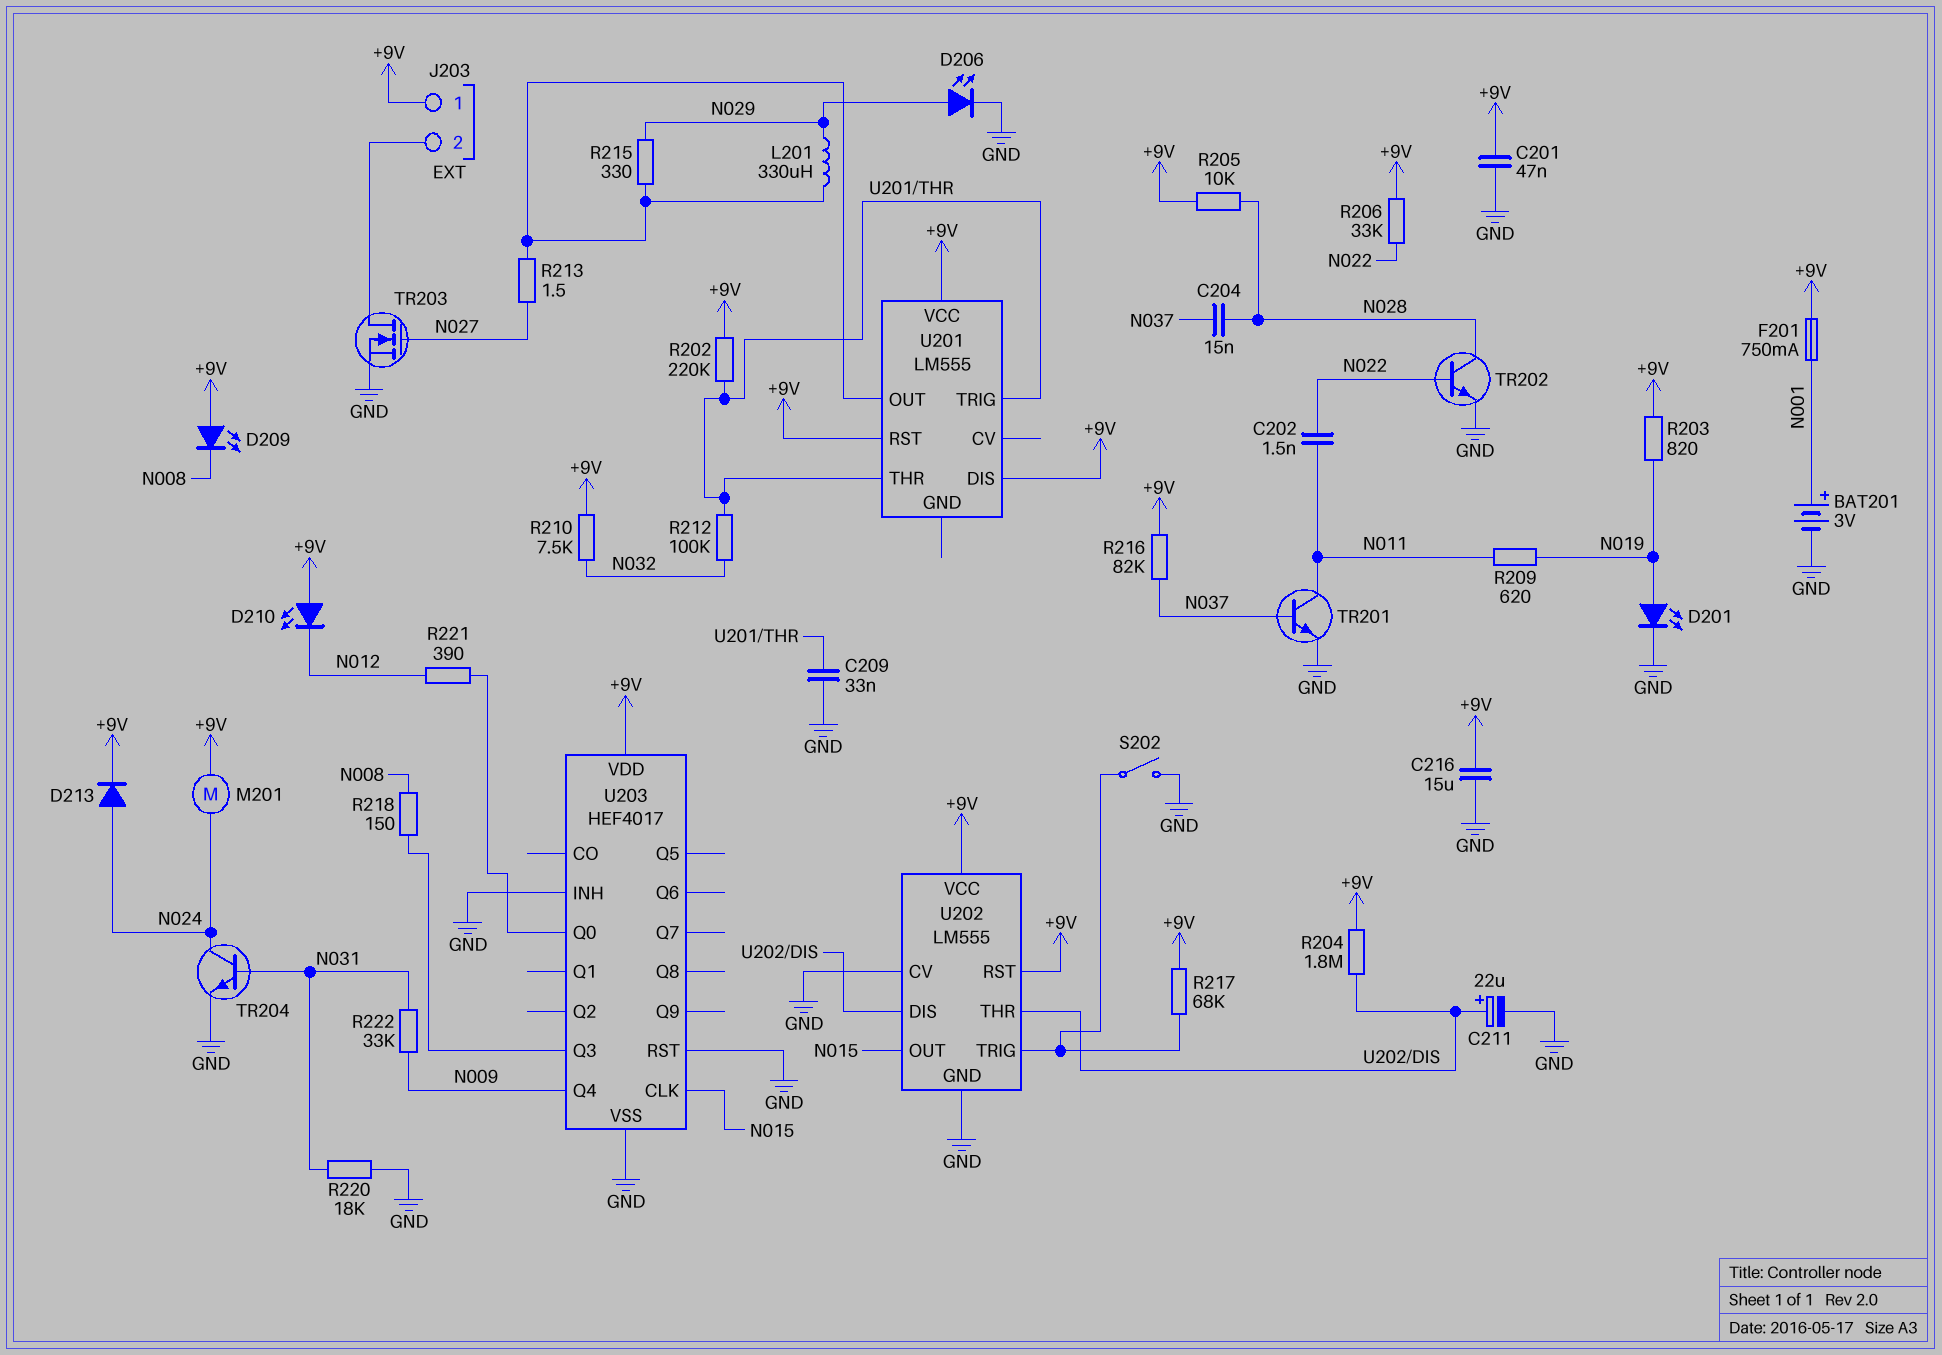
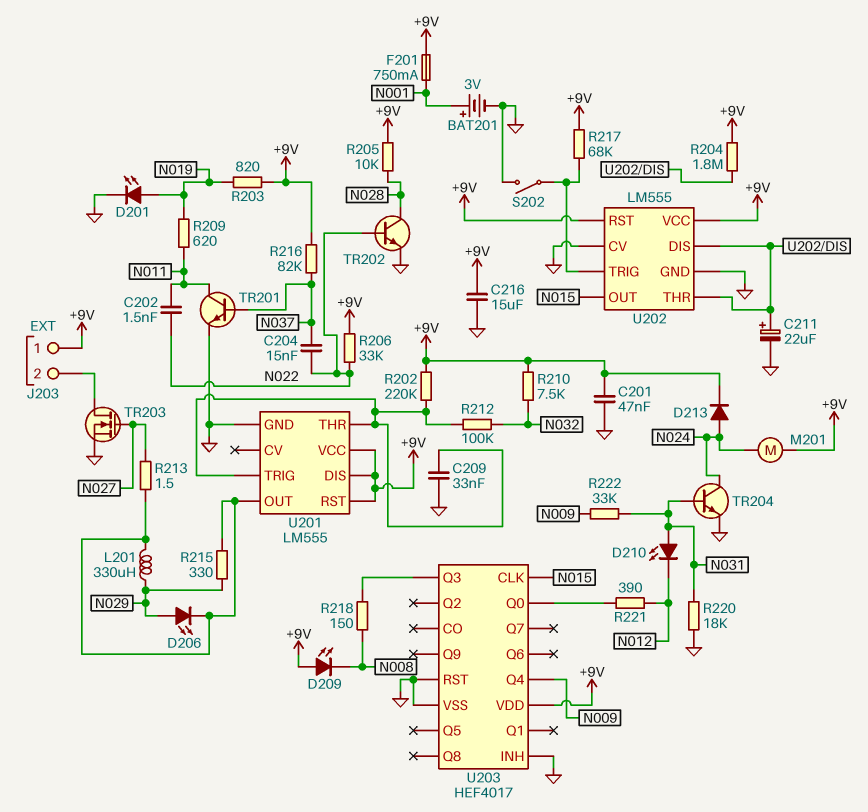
C204: 15nF (N028, N037) -> 15nF (N022, N037)
D206: LED (A N029, K GND) -> LED (A N029, K U201/OUT)
D210: LED (A +9V, K N012) -> LED (A N031, K N012)
U201 pin GND: none -> GND

